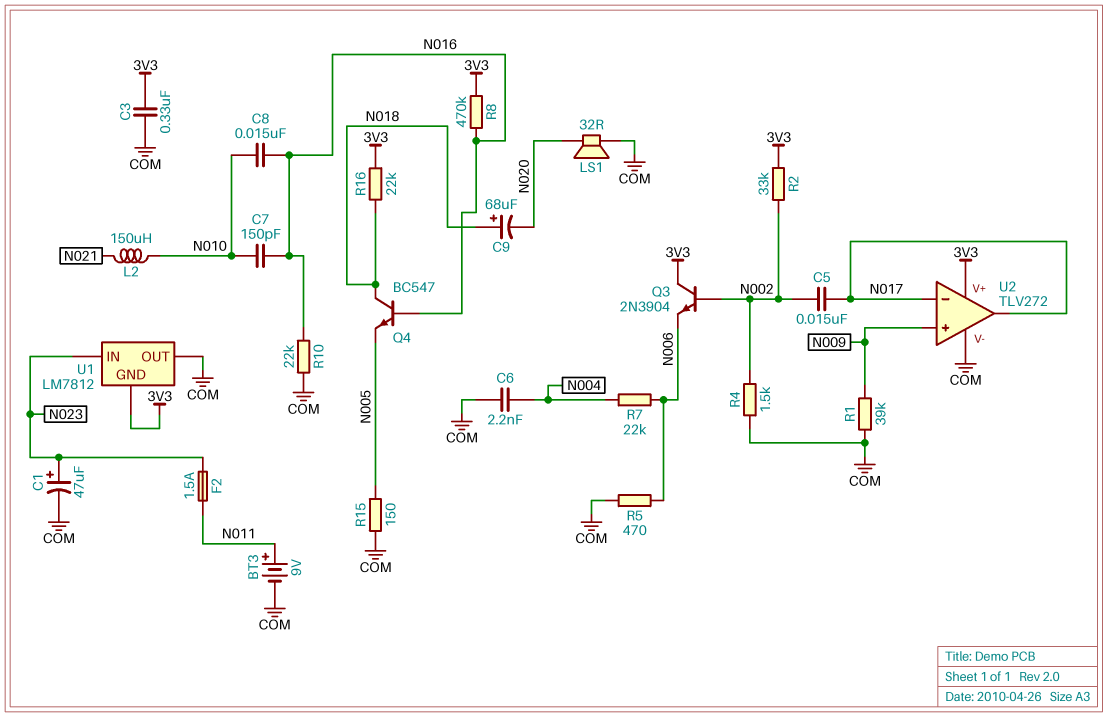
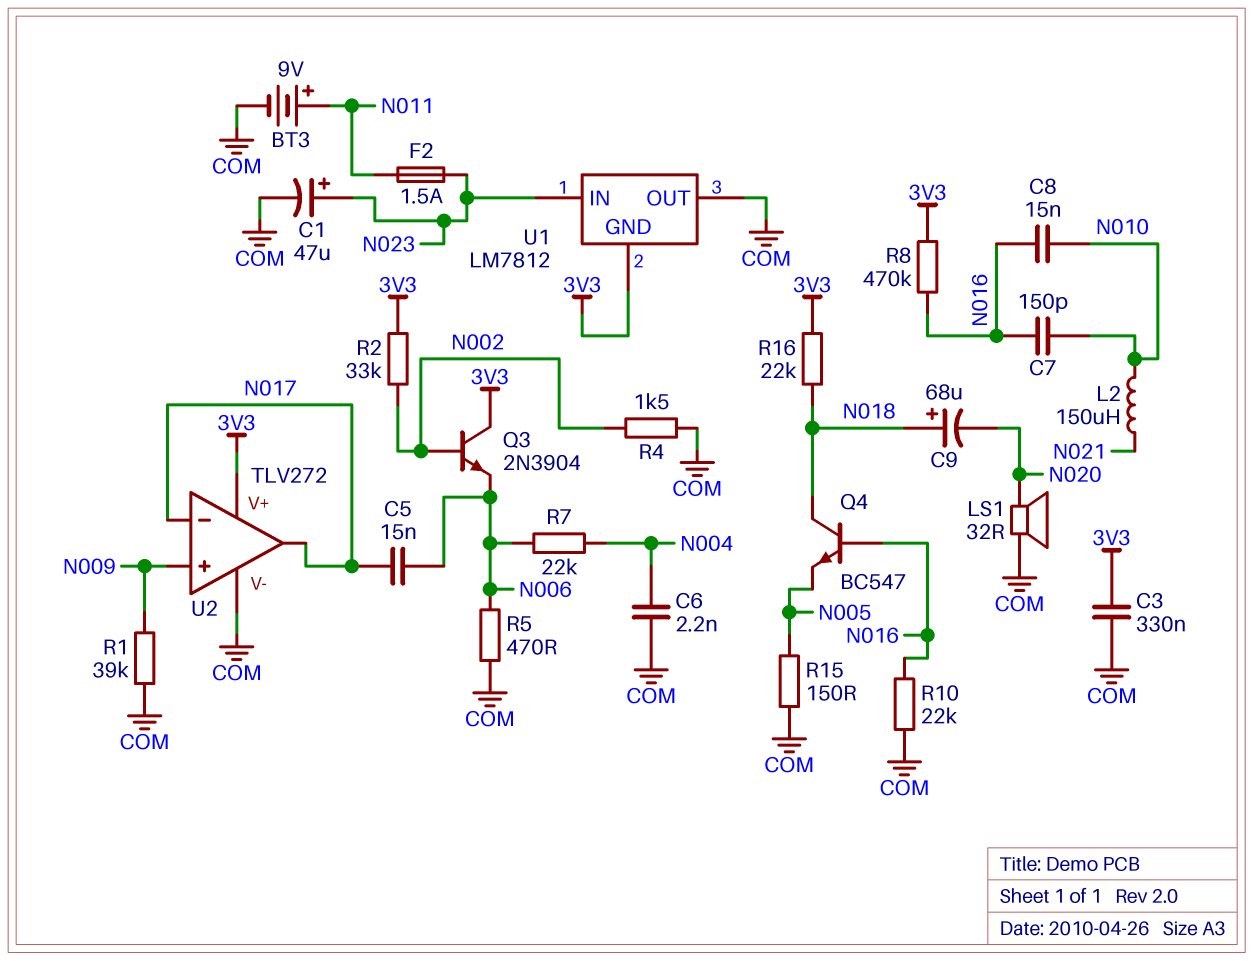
C5: 15nF (N002, N017) -> 15nF (N006, N017)

